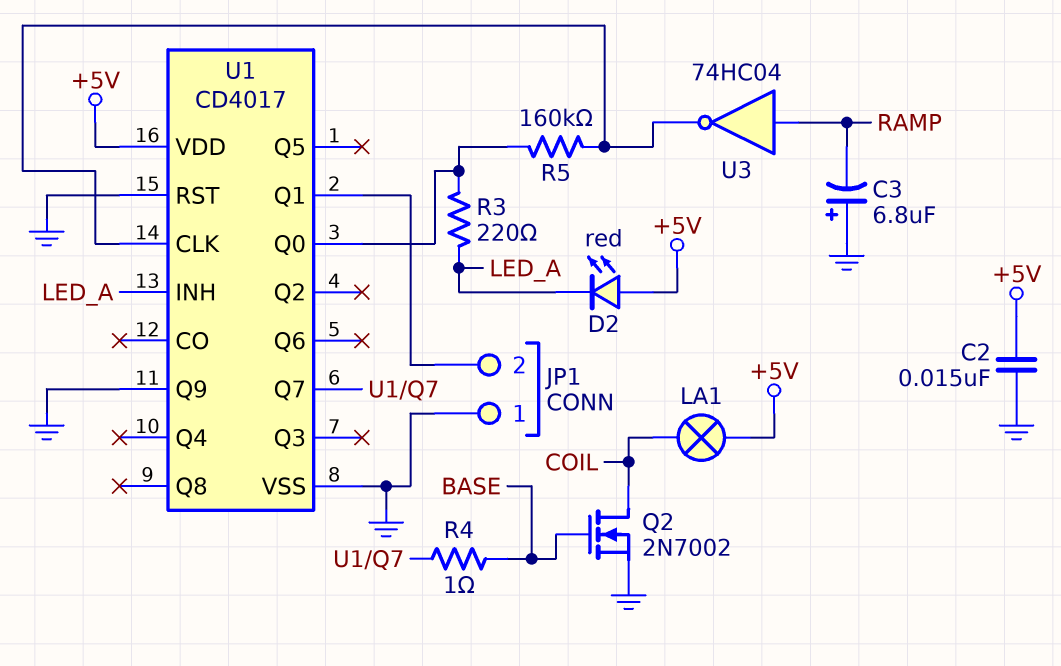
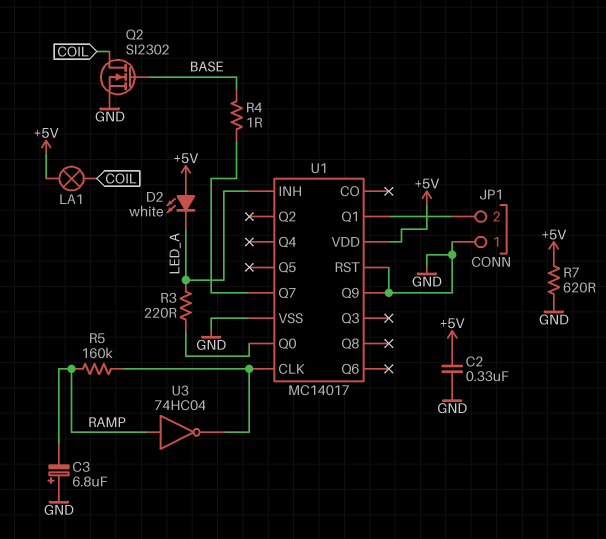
C2: 15nF (+5V, GND) -> 330nF (+5V, GND)
D2: LED red (A +5V, K LED_A) -> LED white (A +5V, K LED_A)
Q2: NMOS 2N7002 (G BASE, D COIL, S GND) -> NMOS SI2302 (G BASE, D COIL, S GND)
R5: 160k (U1/CLK, U1/Q0) -> 160k (RAMP, U1/CLK)
R7: none -> 620 (+5V, GND)
U1: CD4017 -> MC14017

